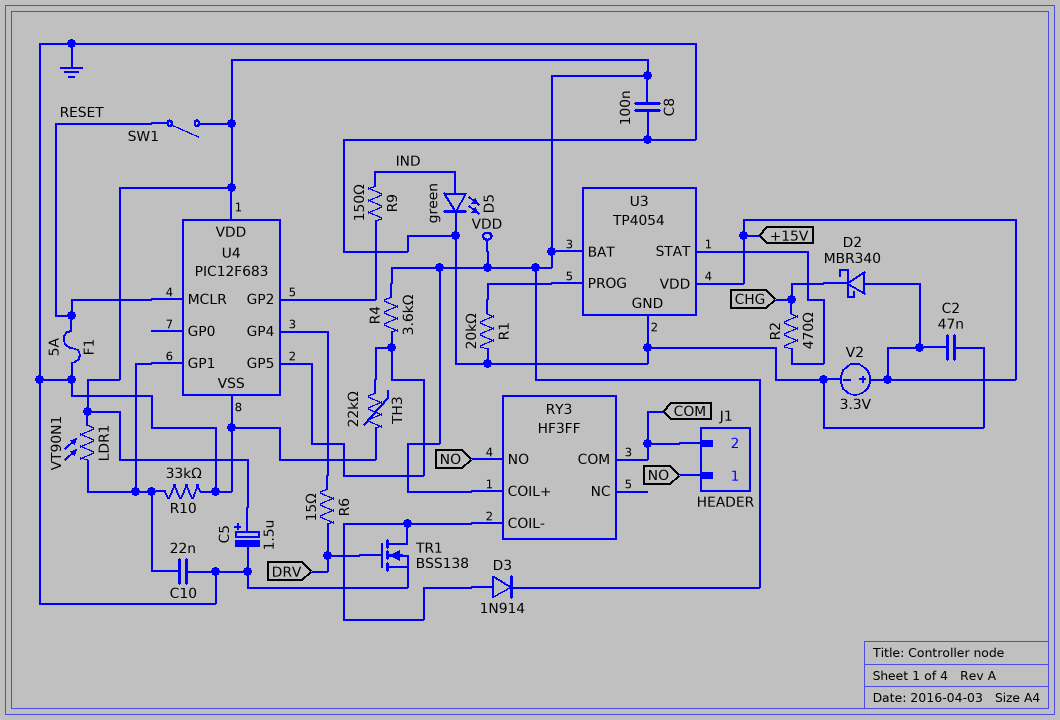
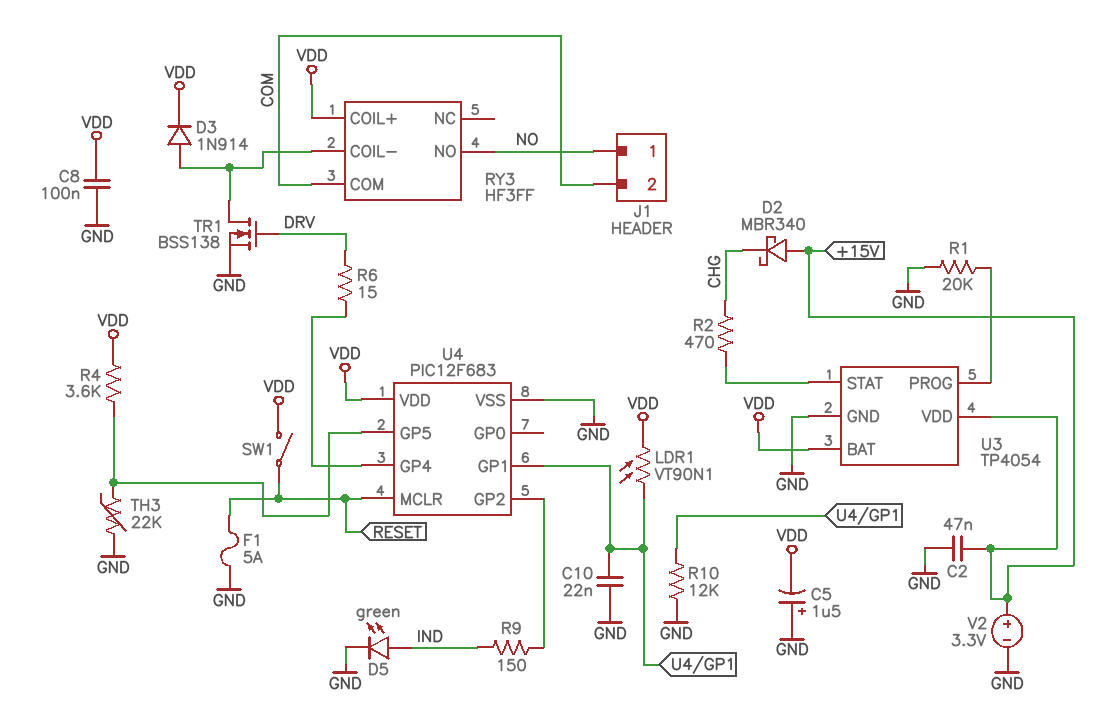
C5: 1.5uF (plus VDD, minus GND) -> 1.5uF (plus GND, minus VDD)
R10: 33k (GND, U4/GP1) -> 12k (GND, U4/GP1)

